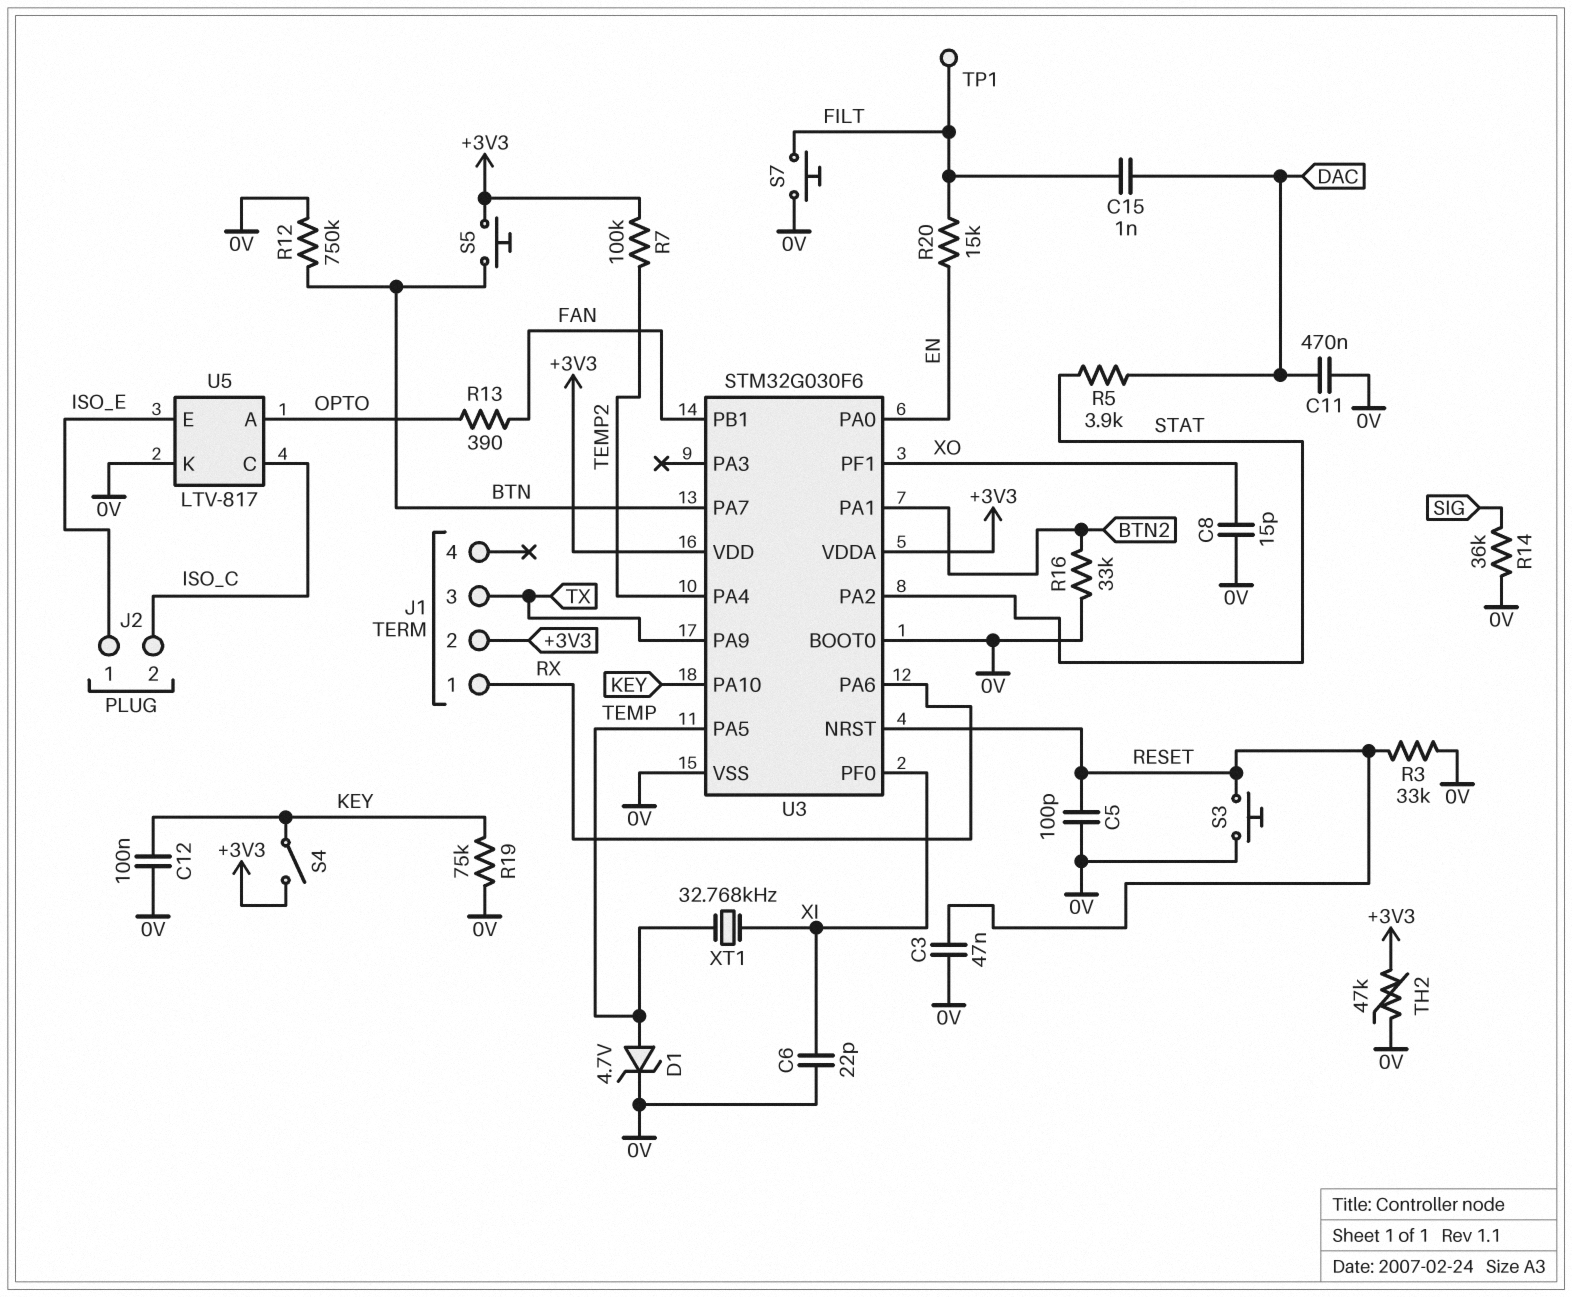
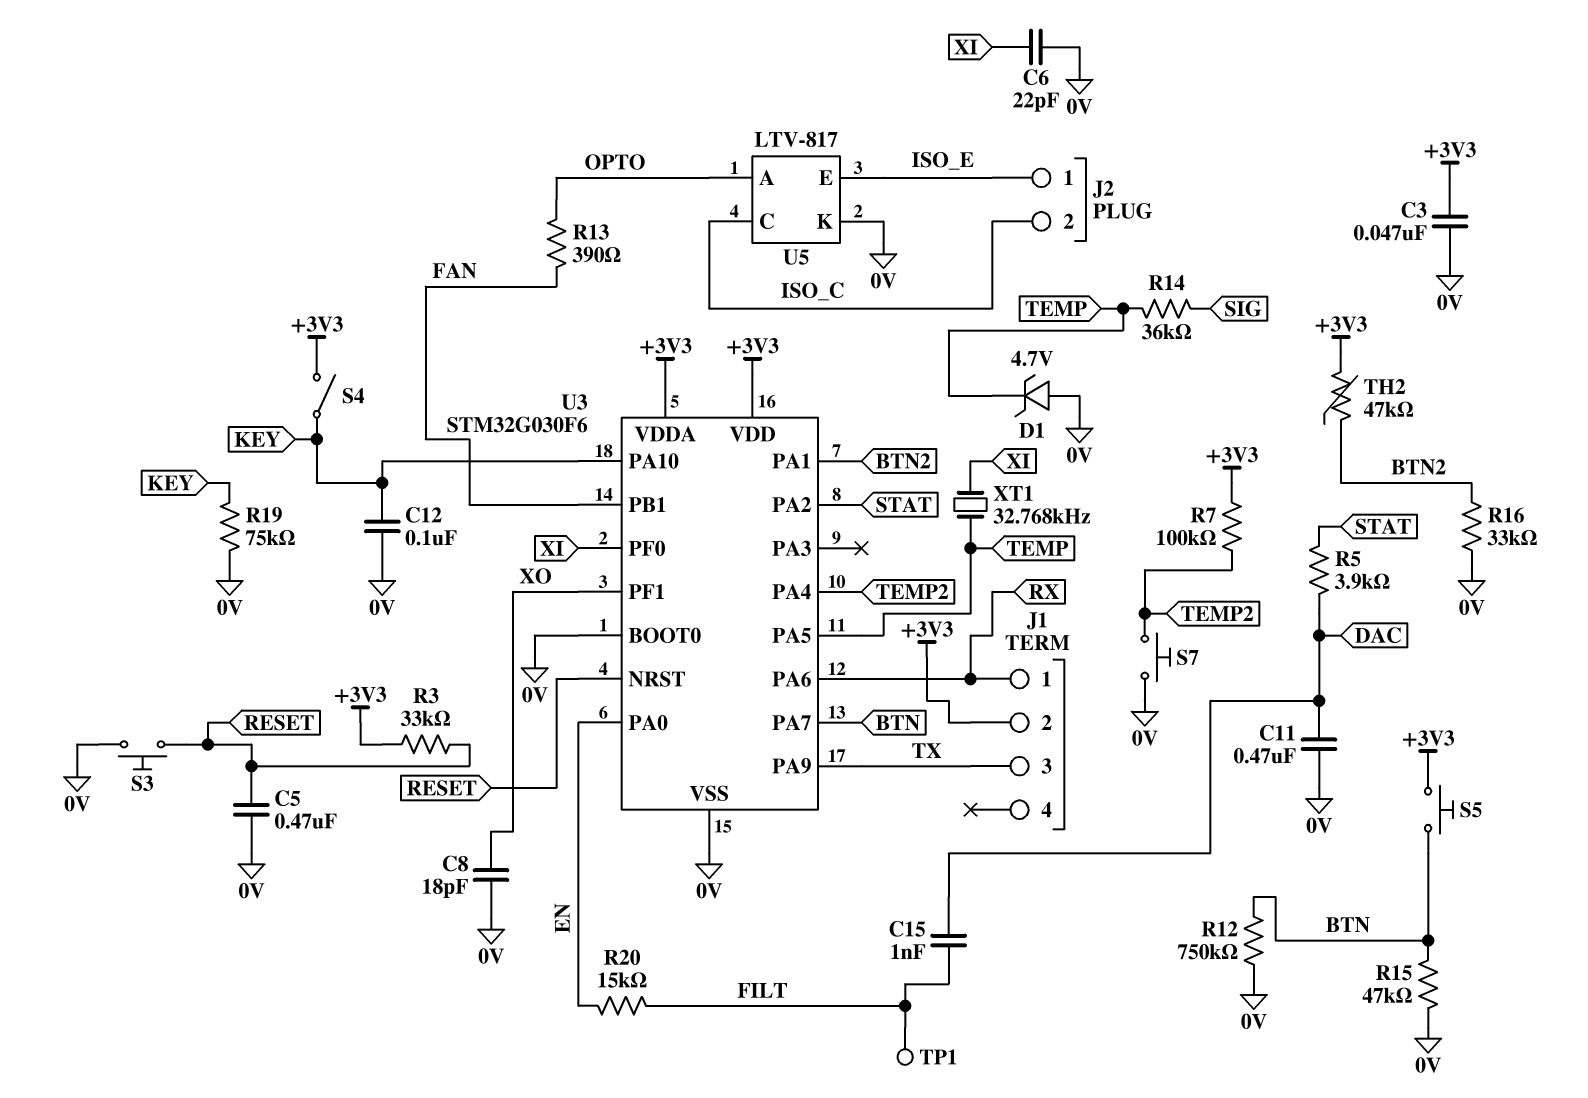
C3: 47nF (0V, RESET) -> 47nF (+3V3, 0V)
C5: 100pF (0V, RESET) -> 470nF (0V, RESET)
C8: 15pF (0V, XO) -> 18pF (0V, XO)
D1: zener 4.7V (A TEMP, K 0V) -> zener 4.7V (A 0V, K TEMP)
R3: 33k (0V, RESET) -> 33k (+3V3, RESET)
R14: 36k (0V, SIG) -> 36k (SIG, TEMP)
R15: none -> 47k (0V, BTN)
S7: button (0V, FILT) -> button (0V, TEMP2)
TH2: 47k (+3V3, 0V) -> 47k (+3V3, BTN2)

